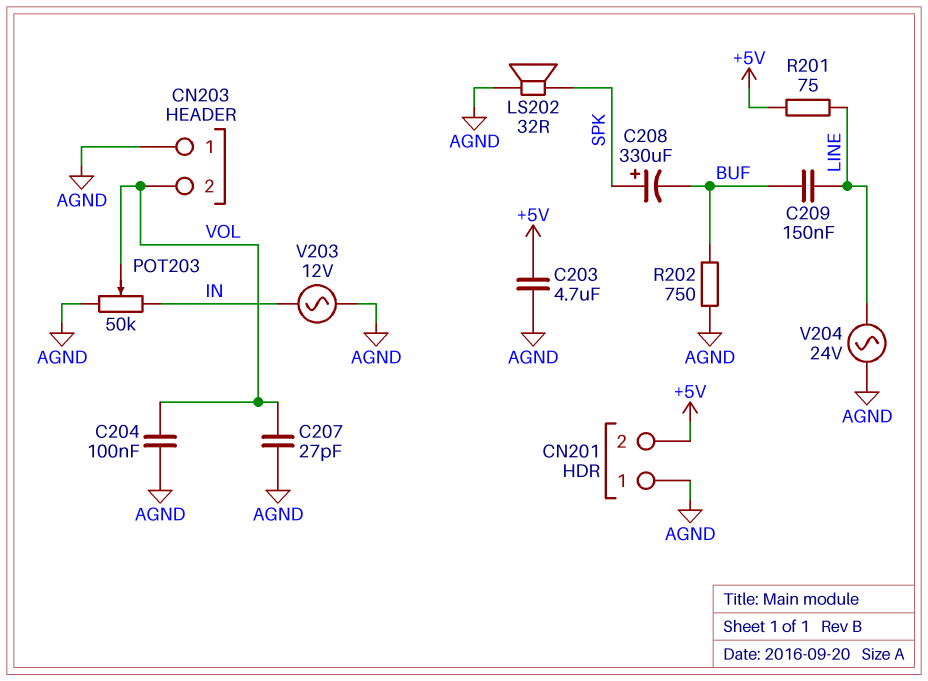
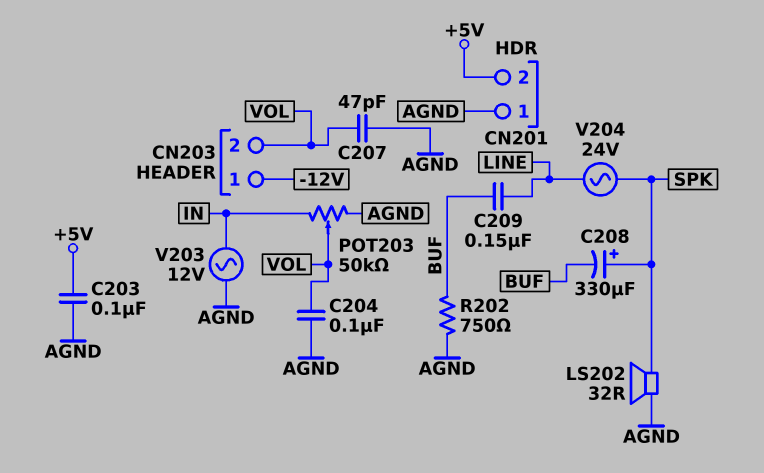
C203: 4.7uF (+5V, AGND) -> 100nF (+5V, AGND)
C207: 27pF (AGND, VOL) -> 47pF (AGND, VOL)
CN203 pin 1: AGND -> -12V
R201: 75 (+5V, LINE) -> none
V204: AC 24V (AGND, LINE) -> AC 24V (LINE, SPK)

